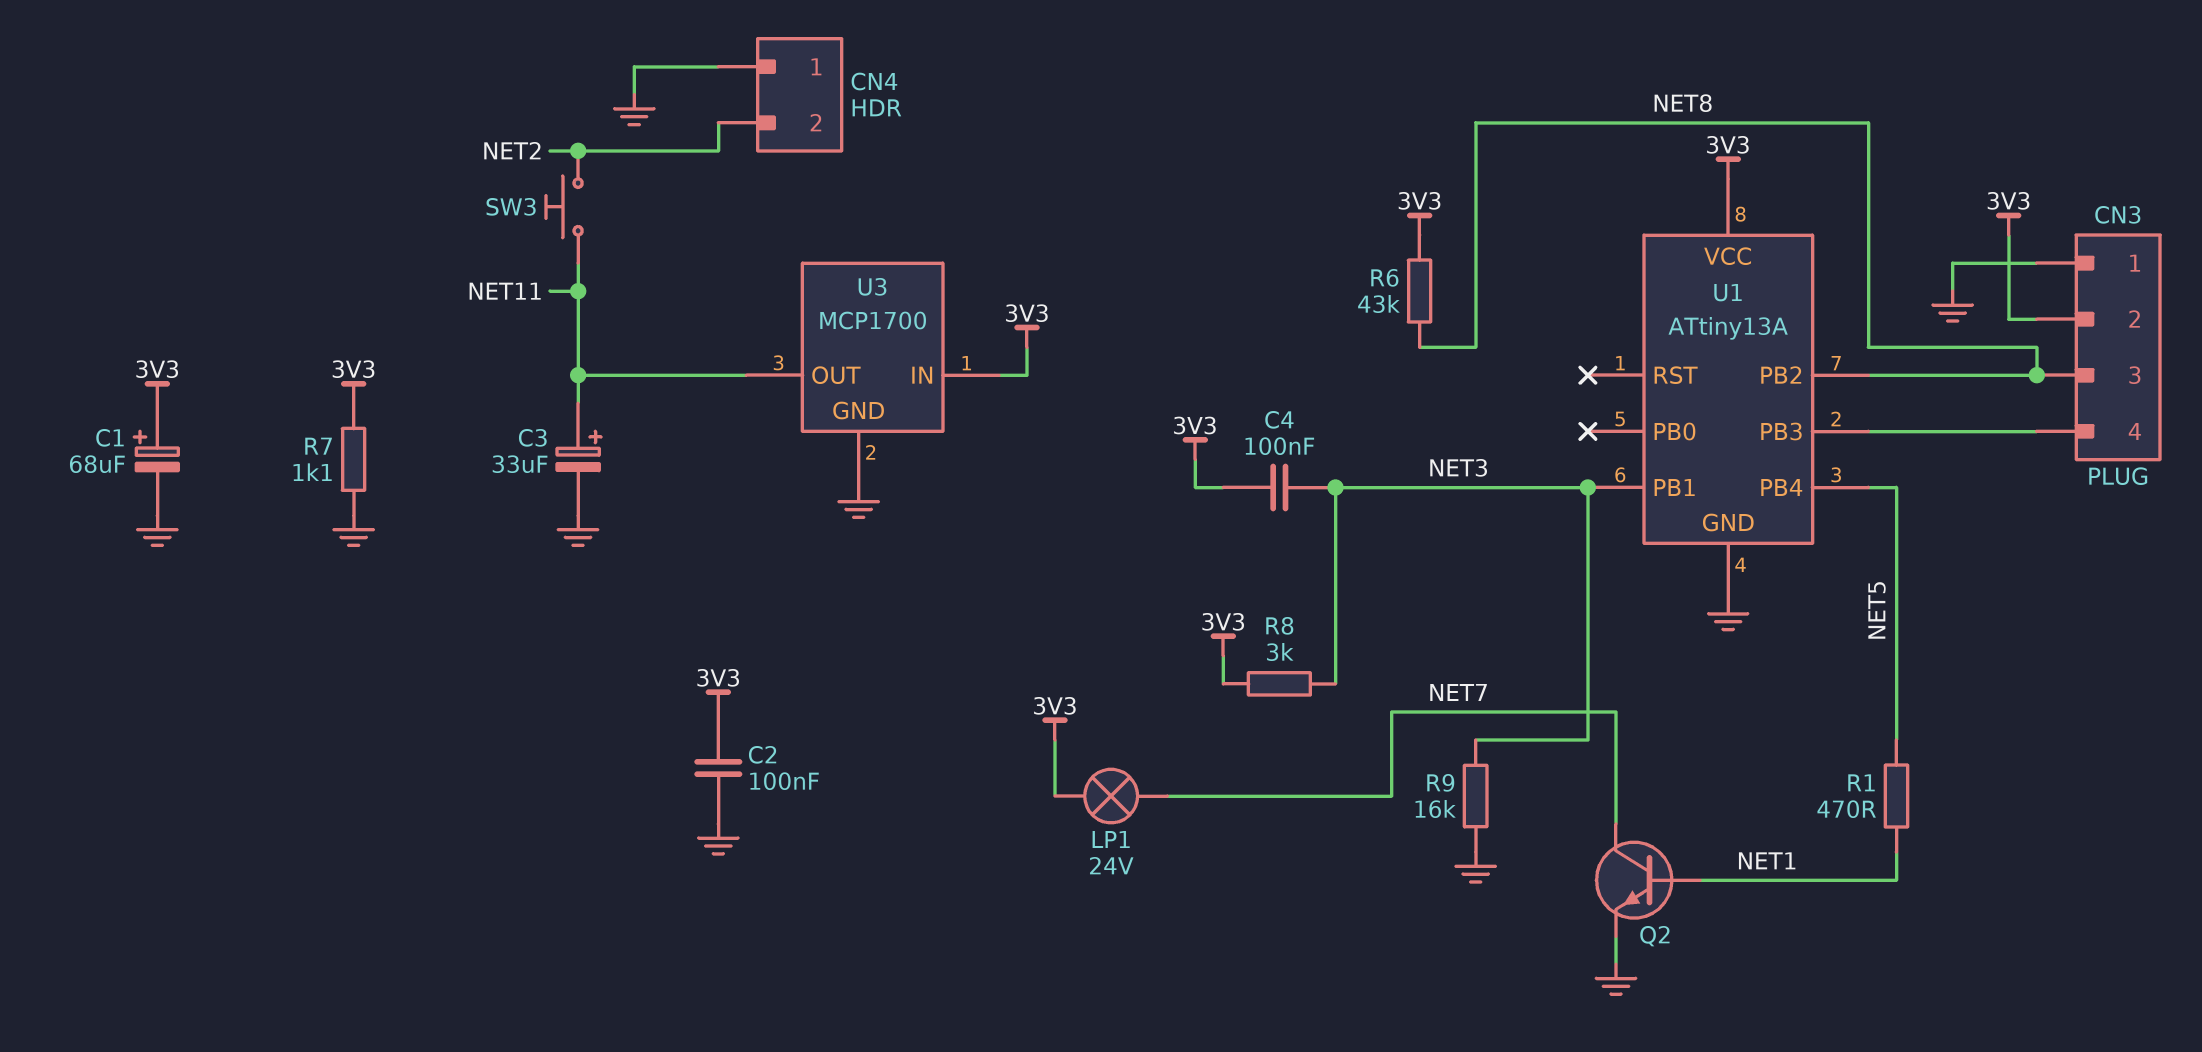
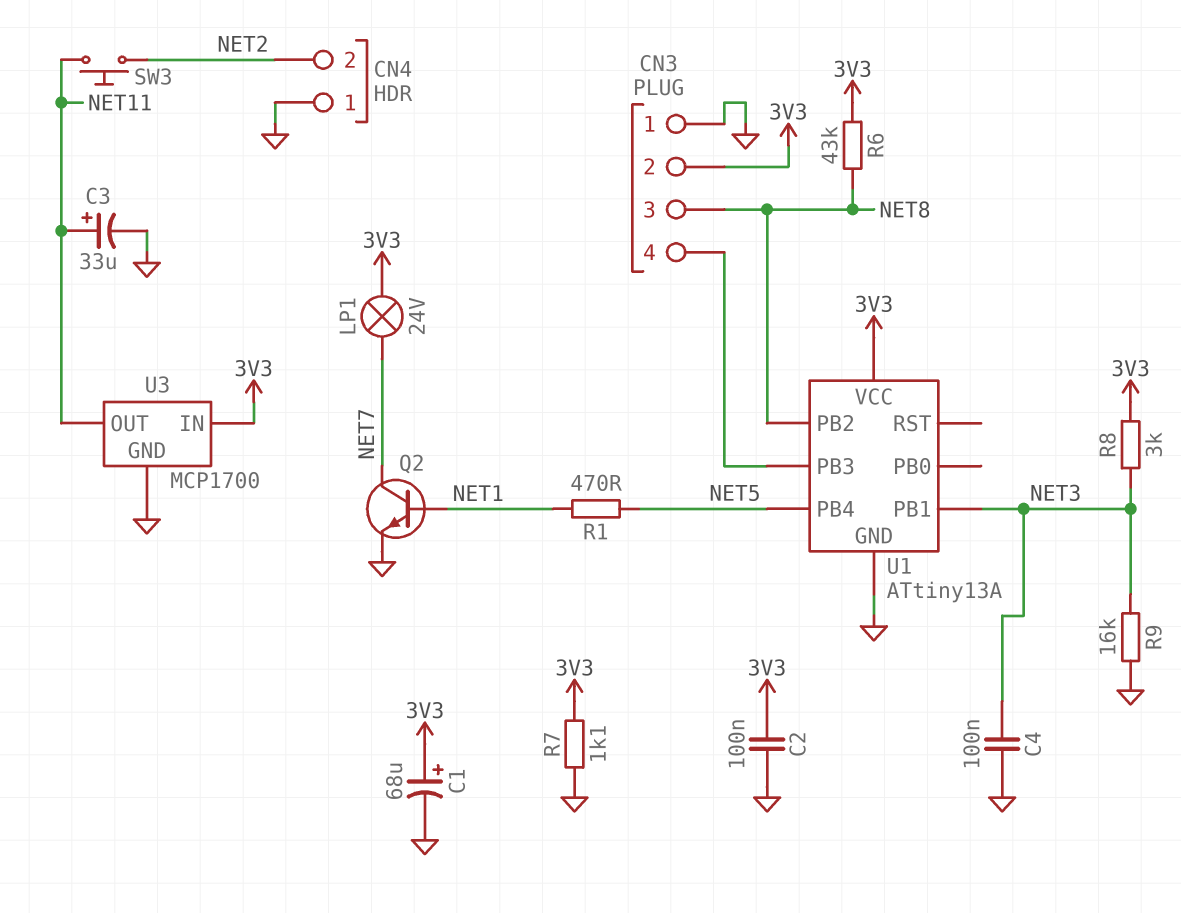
C4: 100nF (3V3, NET3) -> 100nF (GND, NET3)

